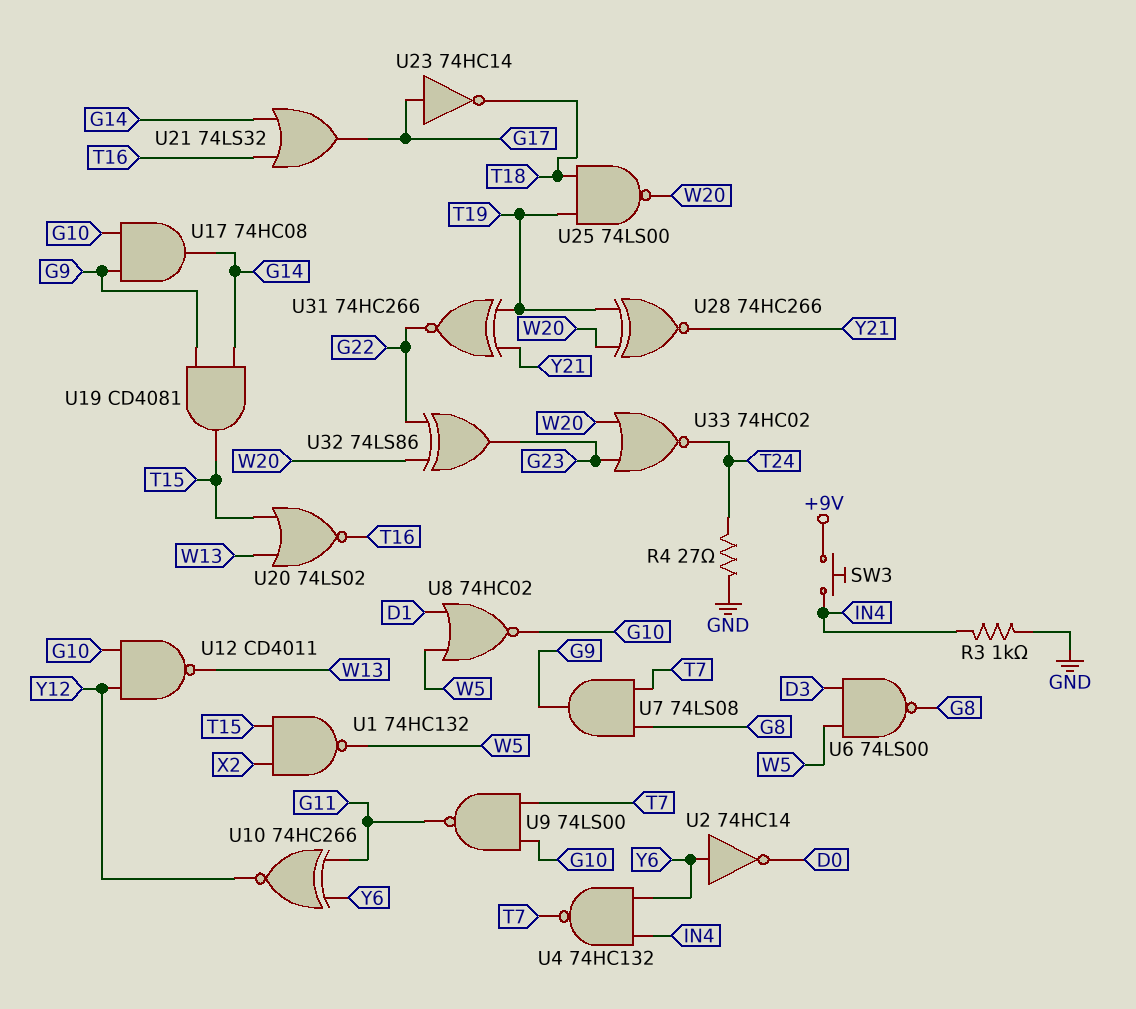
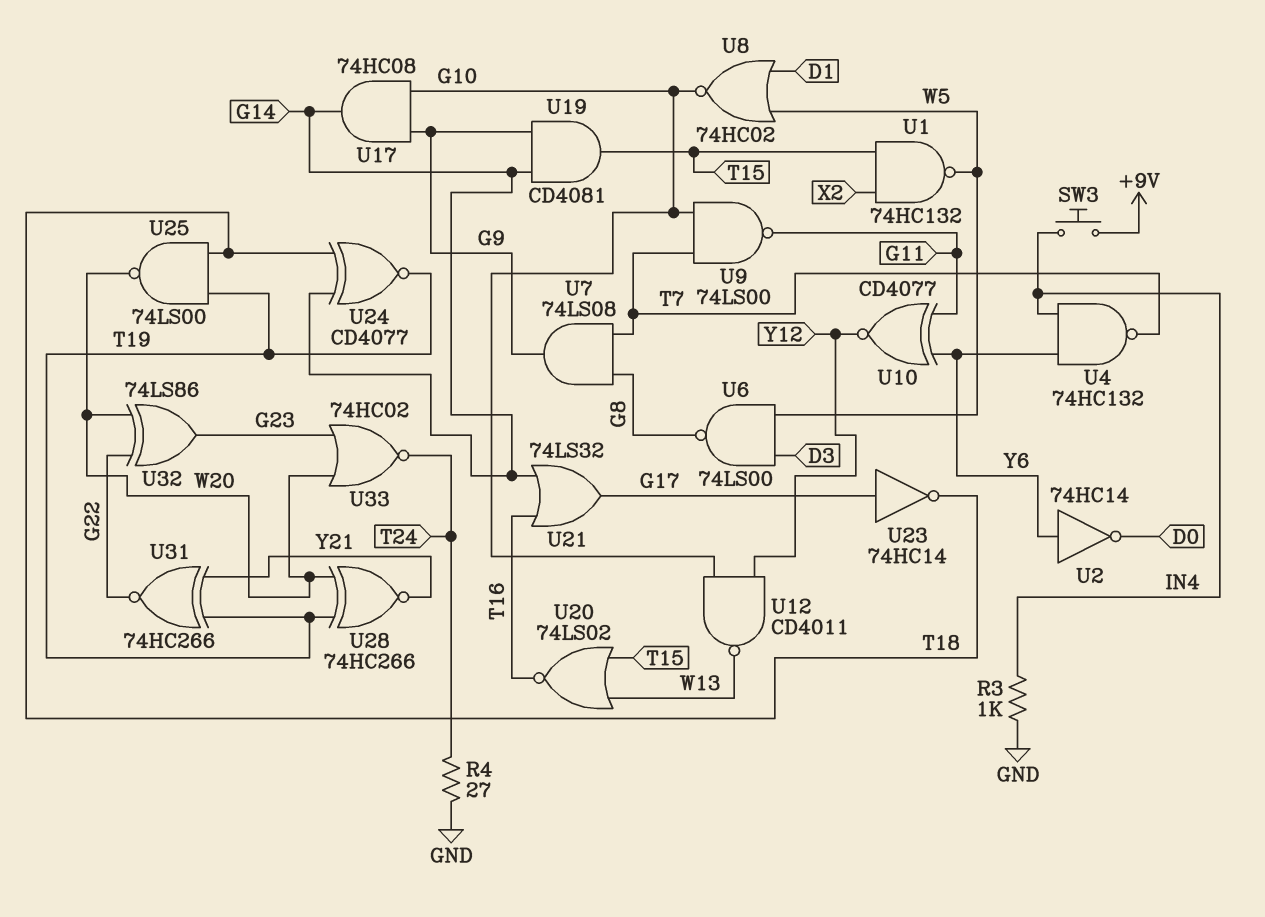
U10: XNOR 74HC266 (in G11, in Y6, out Y12) -> XNOR CD4077 (in G11, in Y6, out Y12)
U24: none -> XNOR CD4077 (in G14, in T18, out T19)

